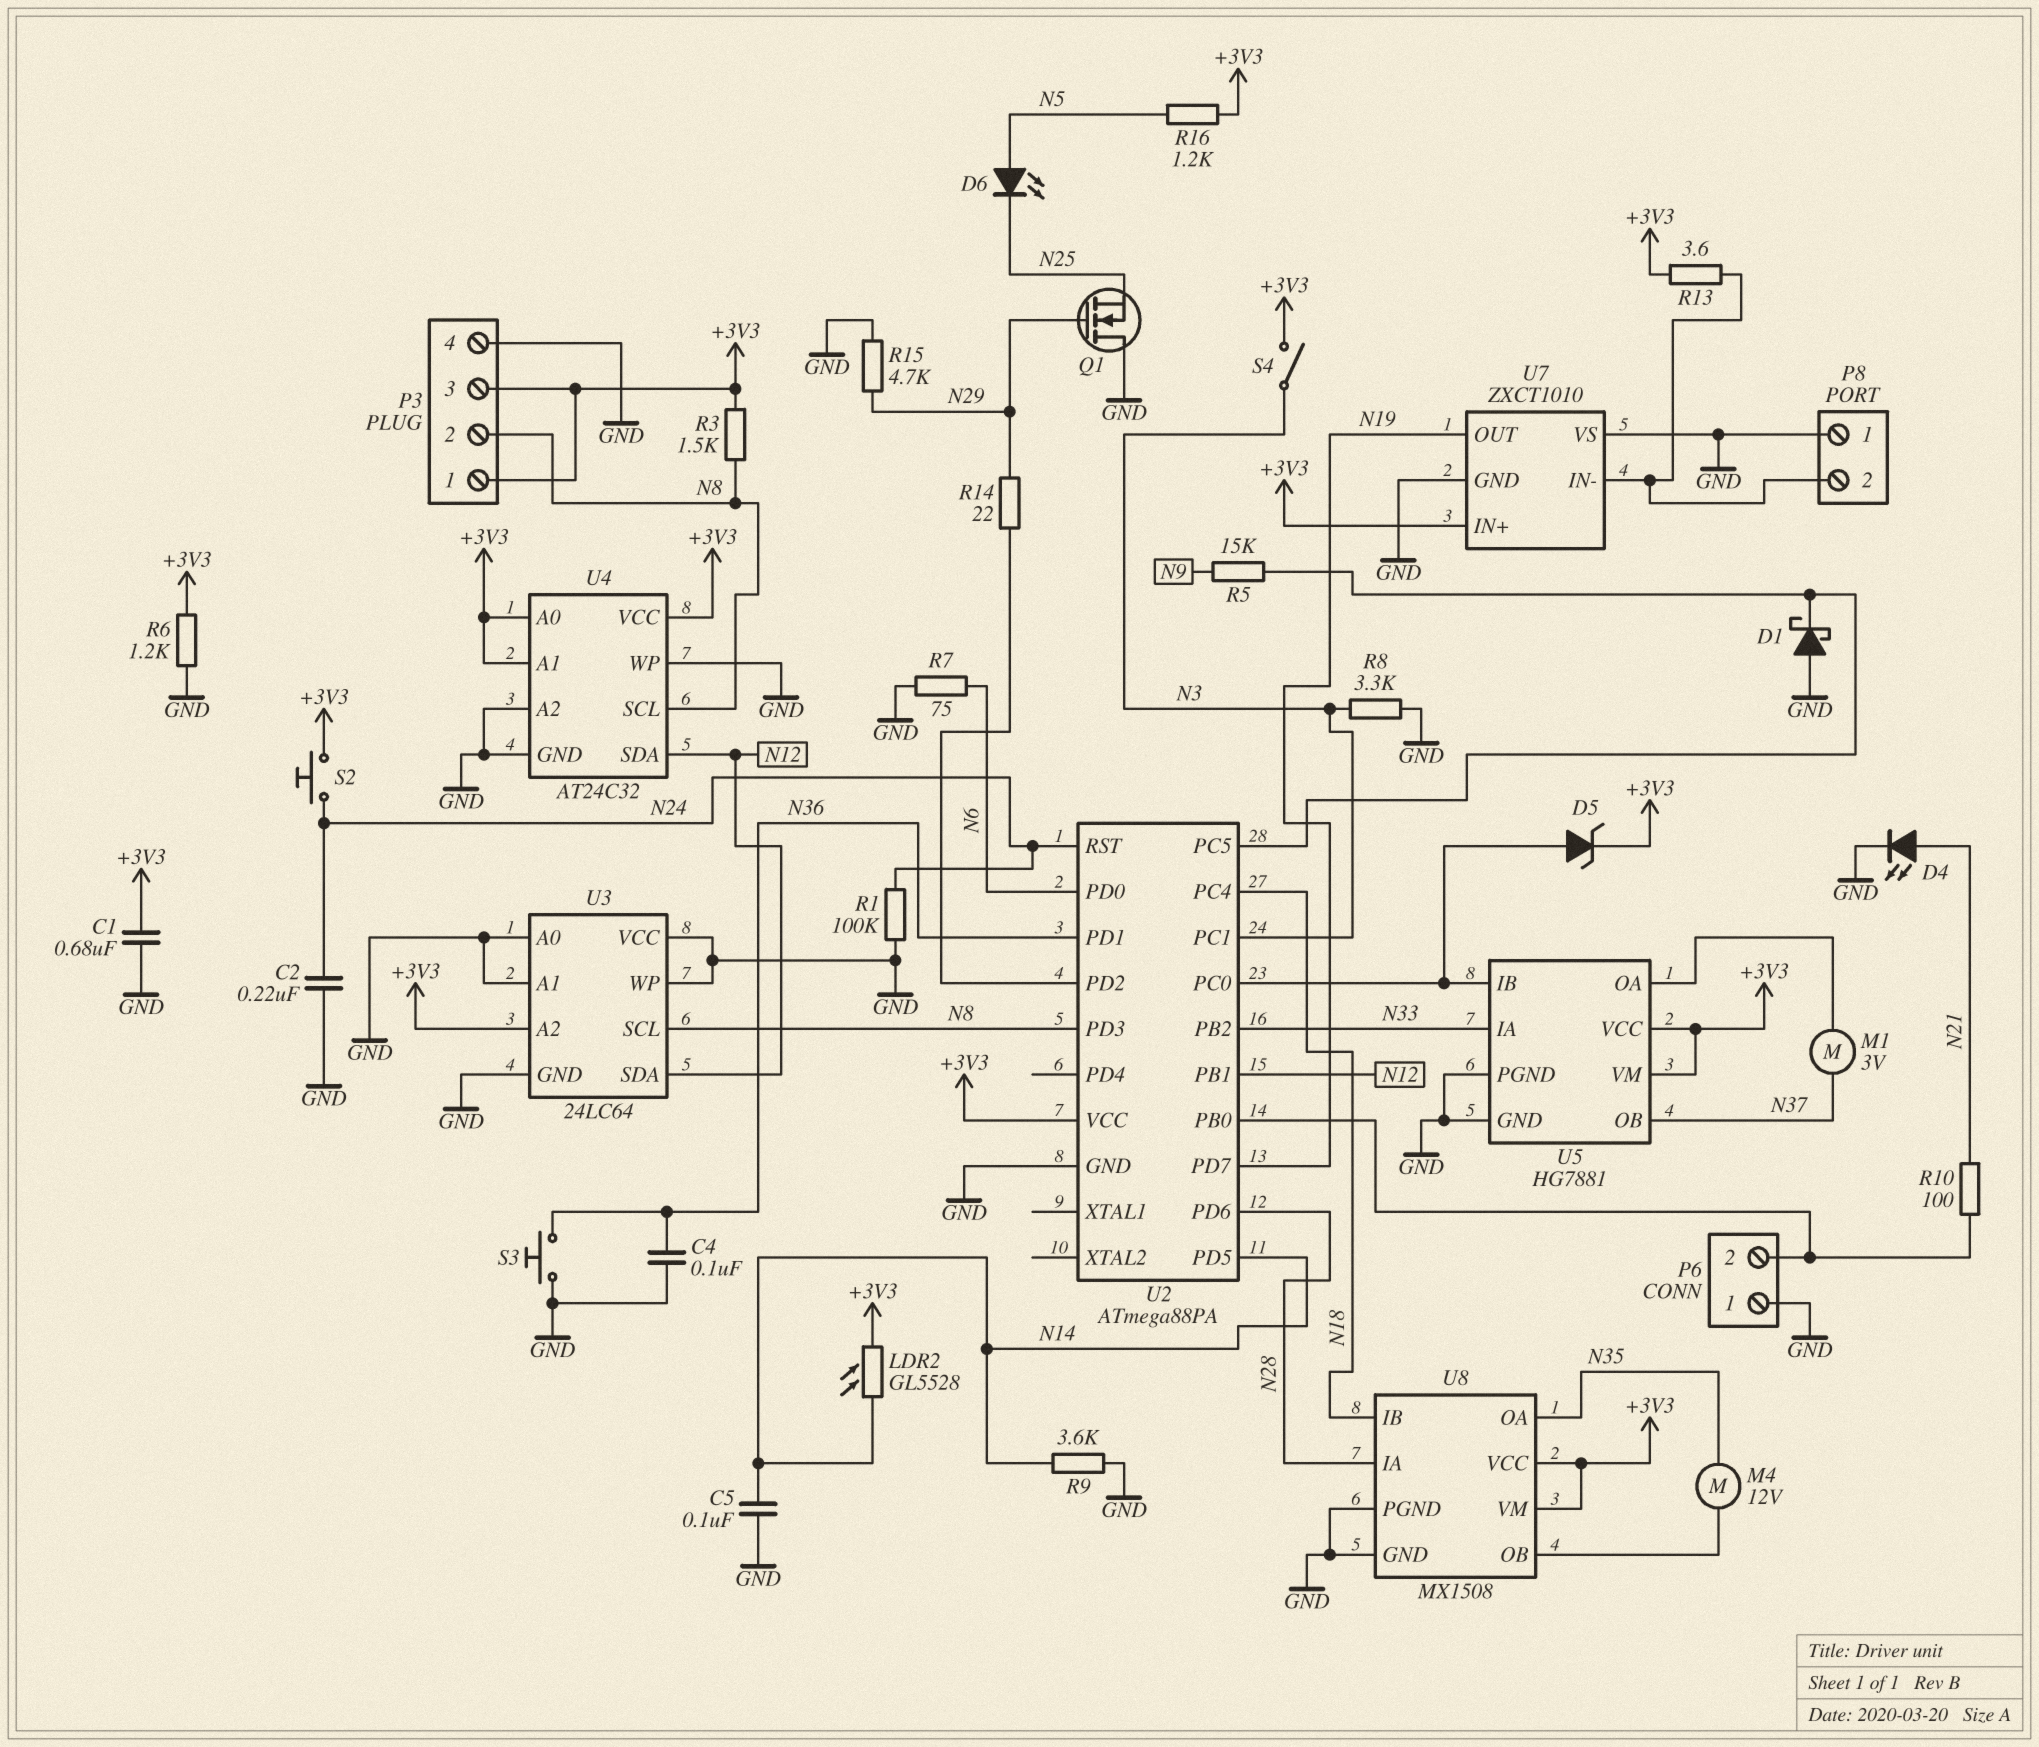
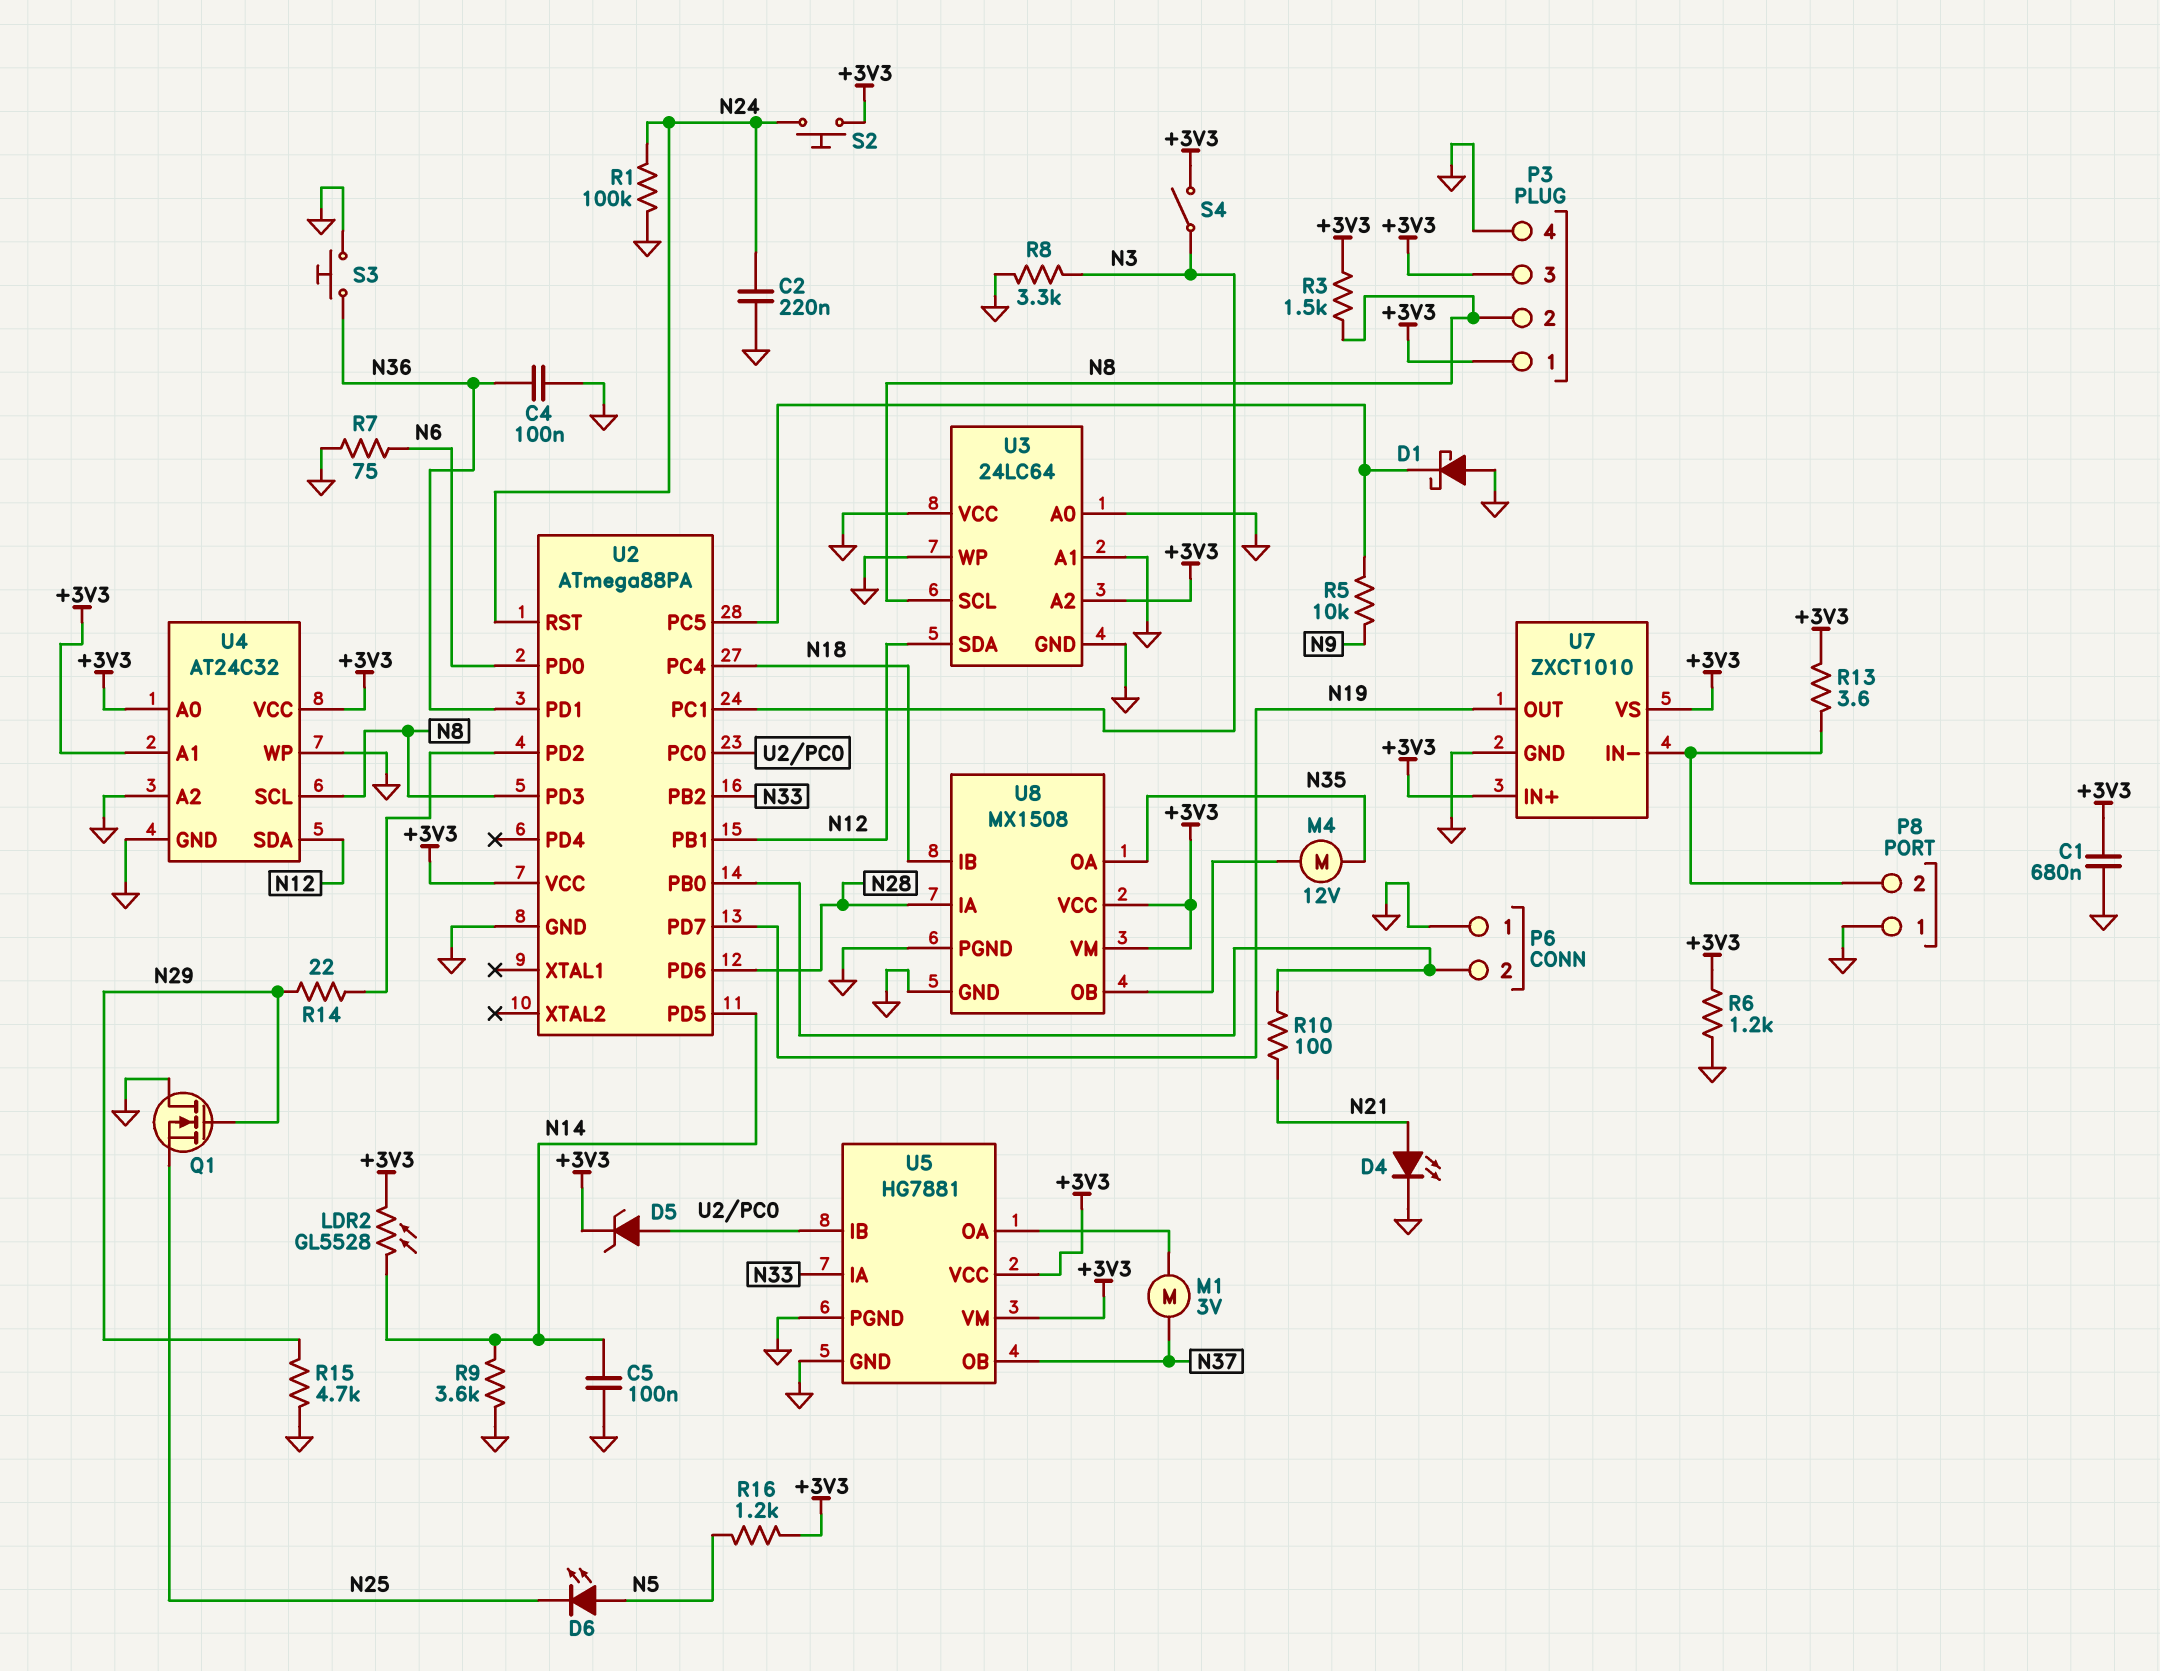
R5: 15k (N9, U2/PC5) -> 10k (N9, U2/PC5)
U7 pin VS: GND -> +3V3

